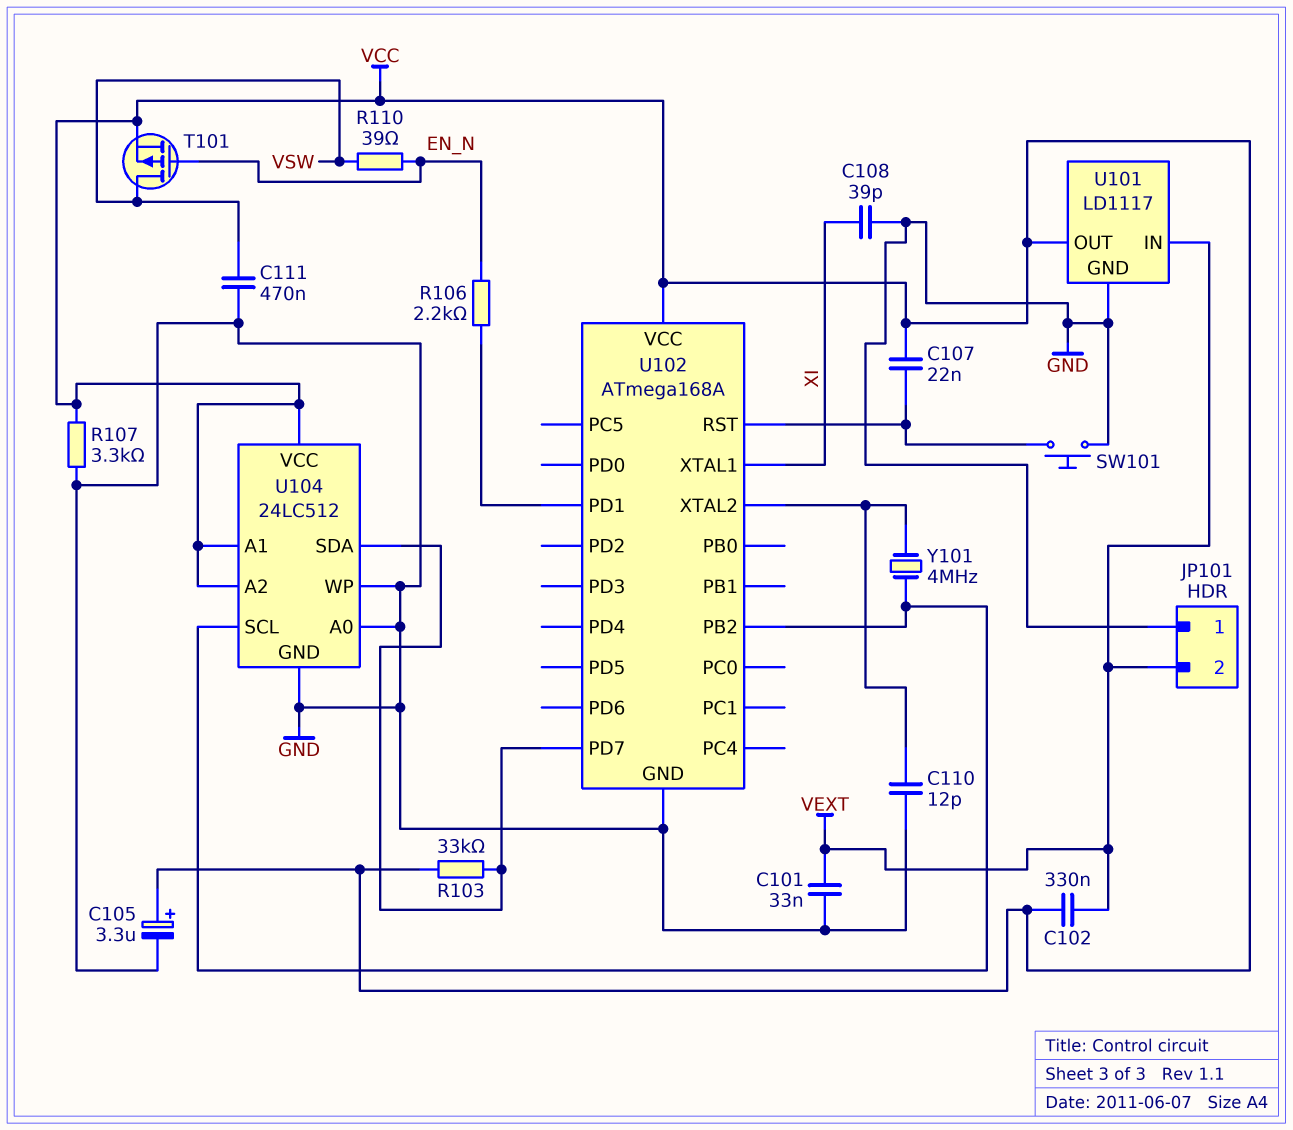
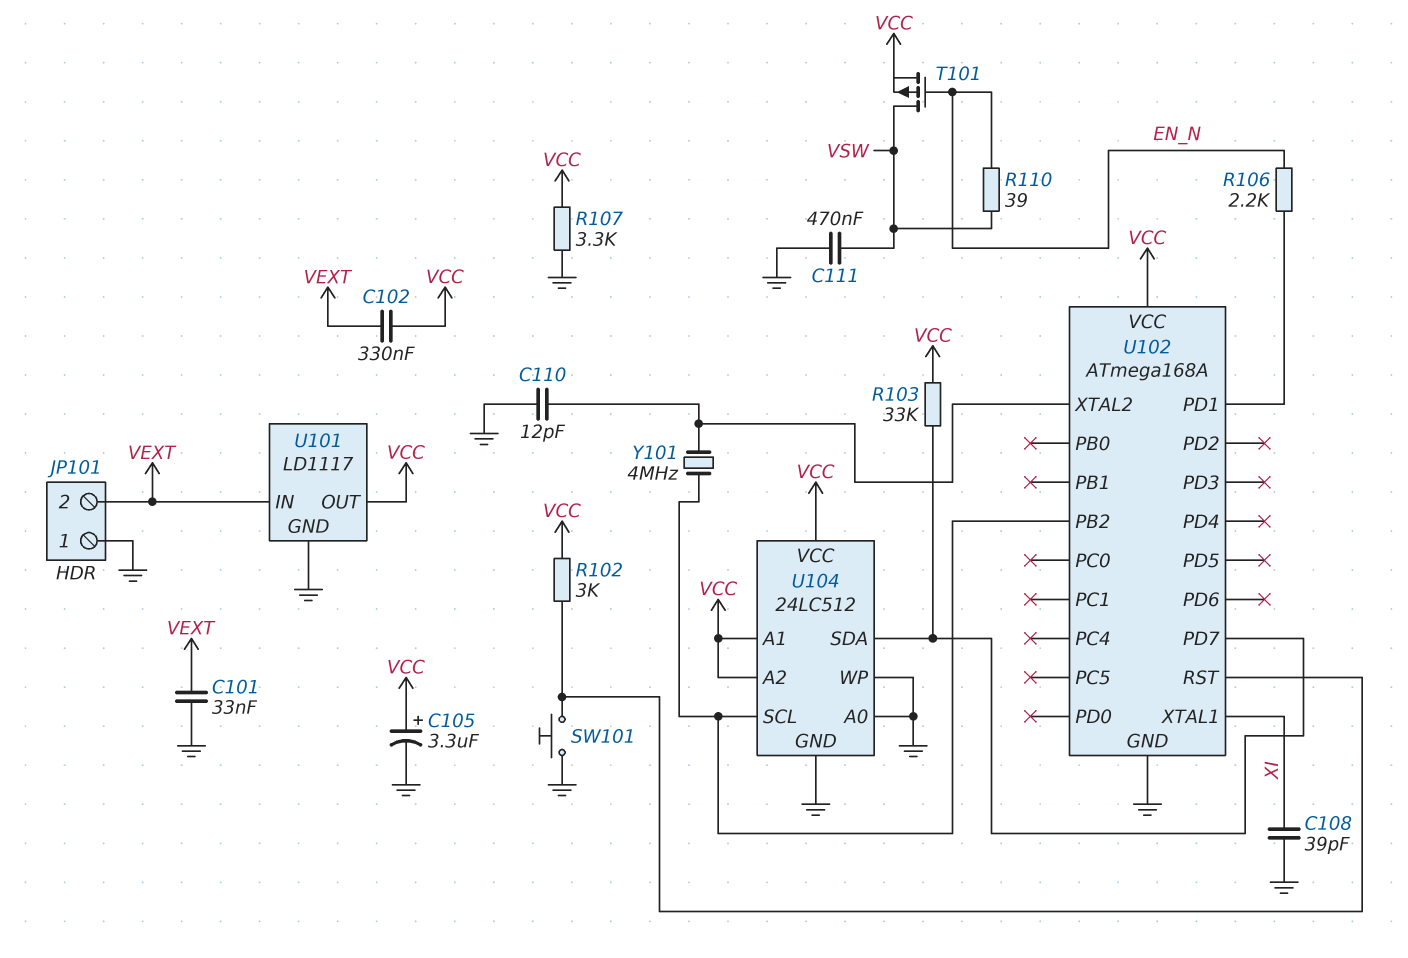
C107: 22nF (U102/RST, VCC) -> none
R102: none -> 3k (U102/RST, VCC)

